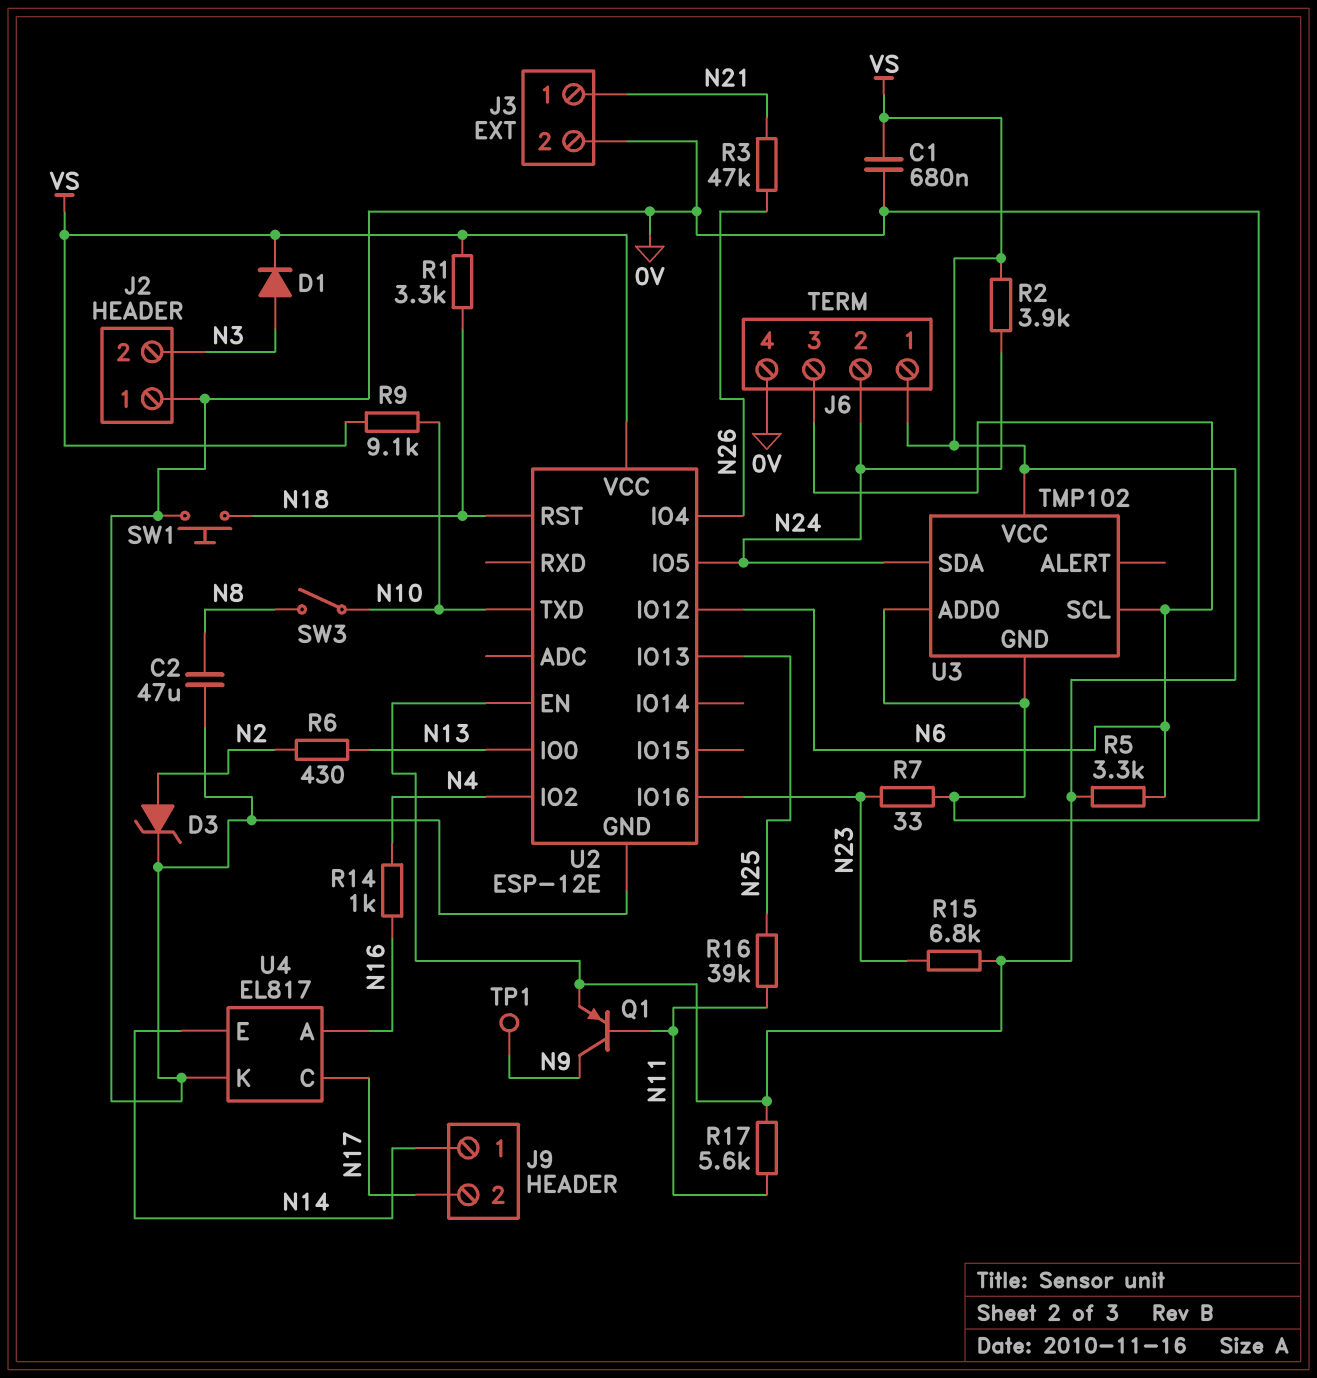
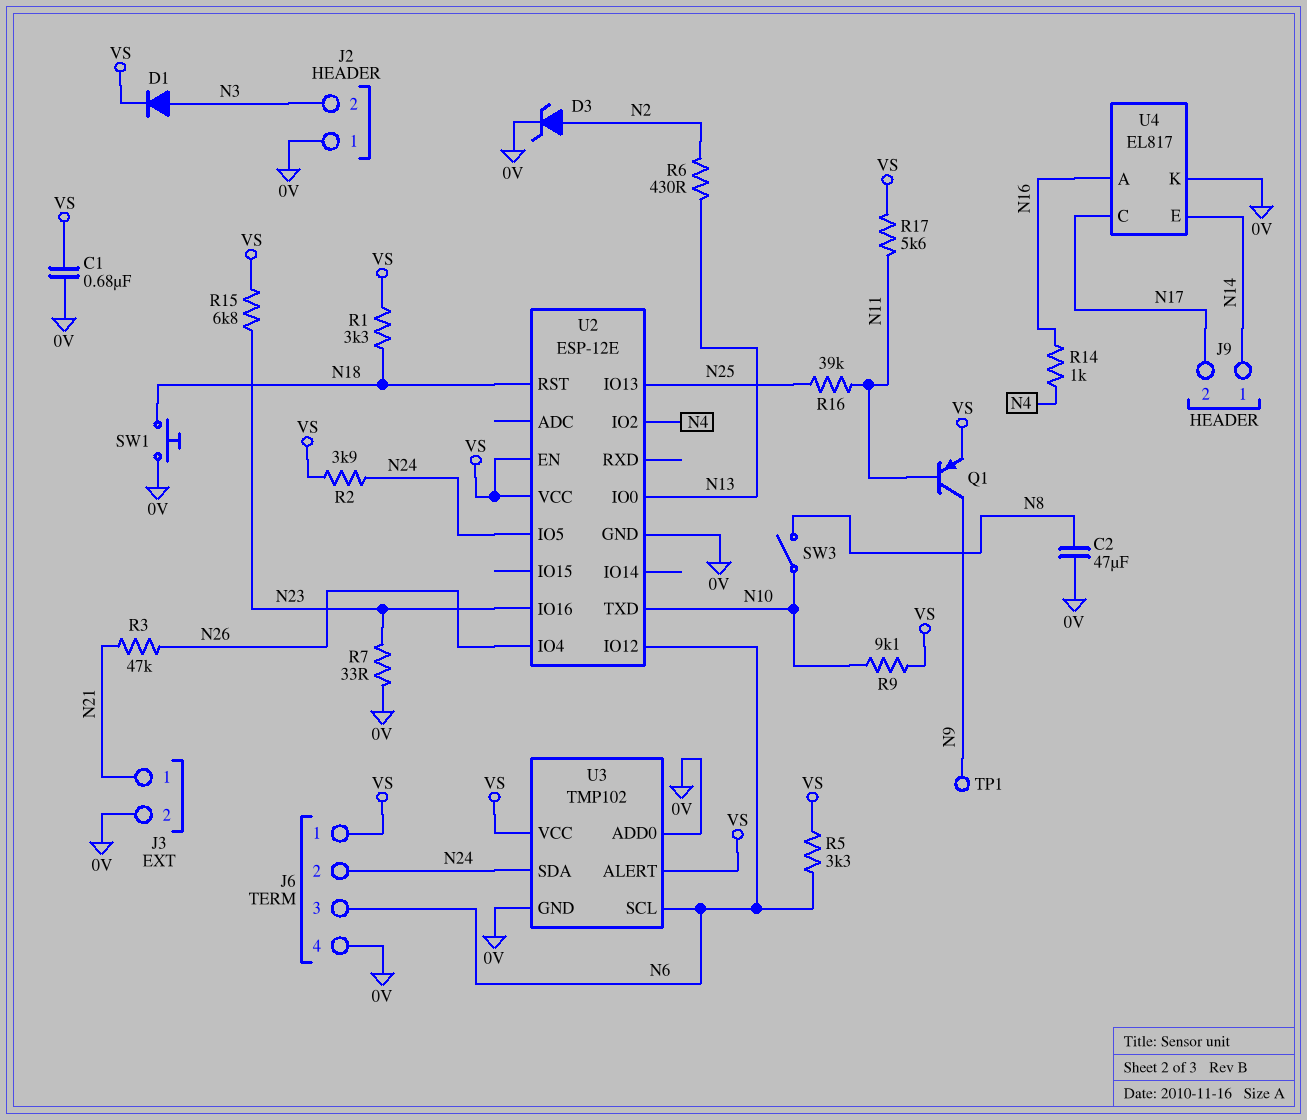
U3 pin ALERT: none -> VS

